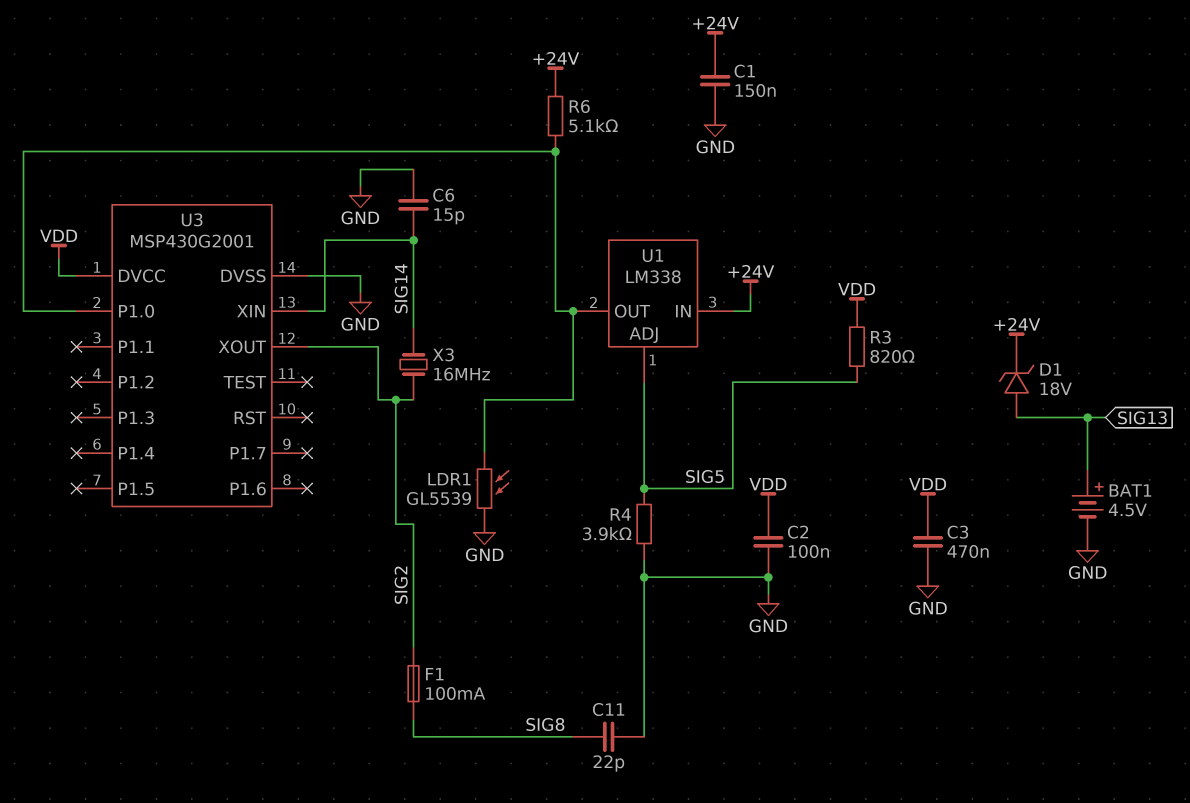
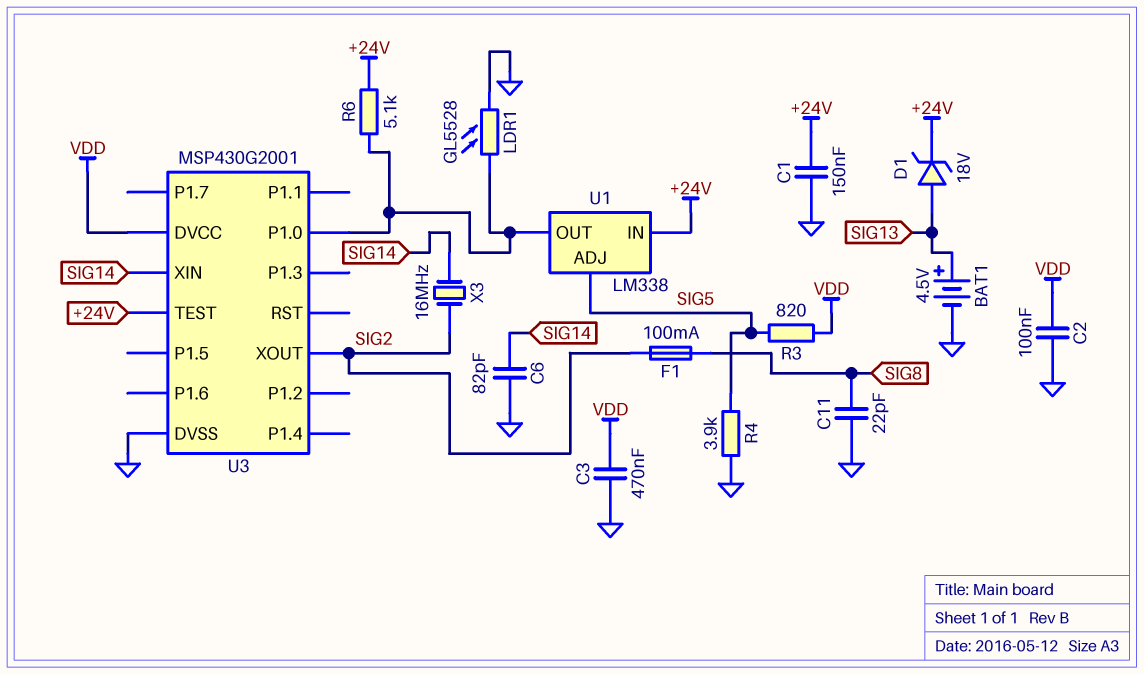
C6: 15pF (GND, SIG14) -> 82pF (GND, SIG14)
LDR1: GL5539 (GND, U1/OUT) -> GL5528 (GND, U1/OUT)
U3 pin TEST: none -> +24V

